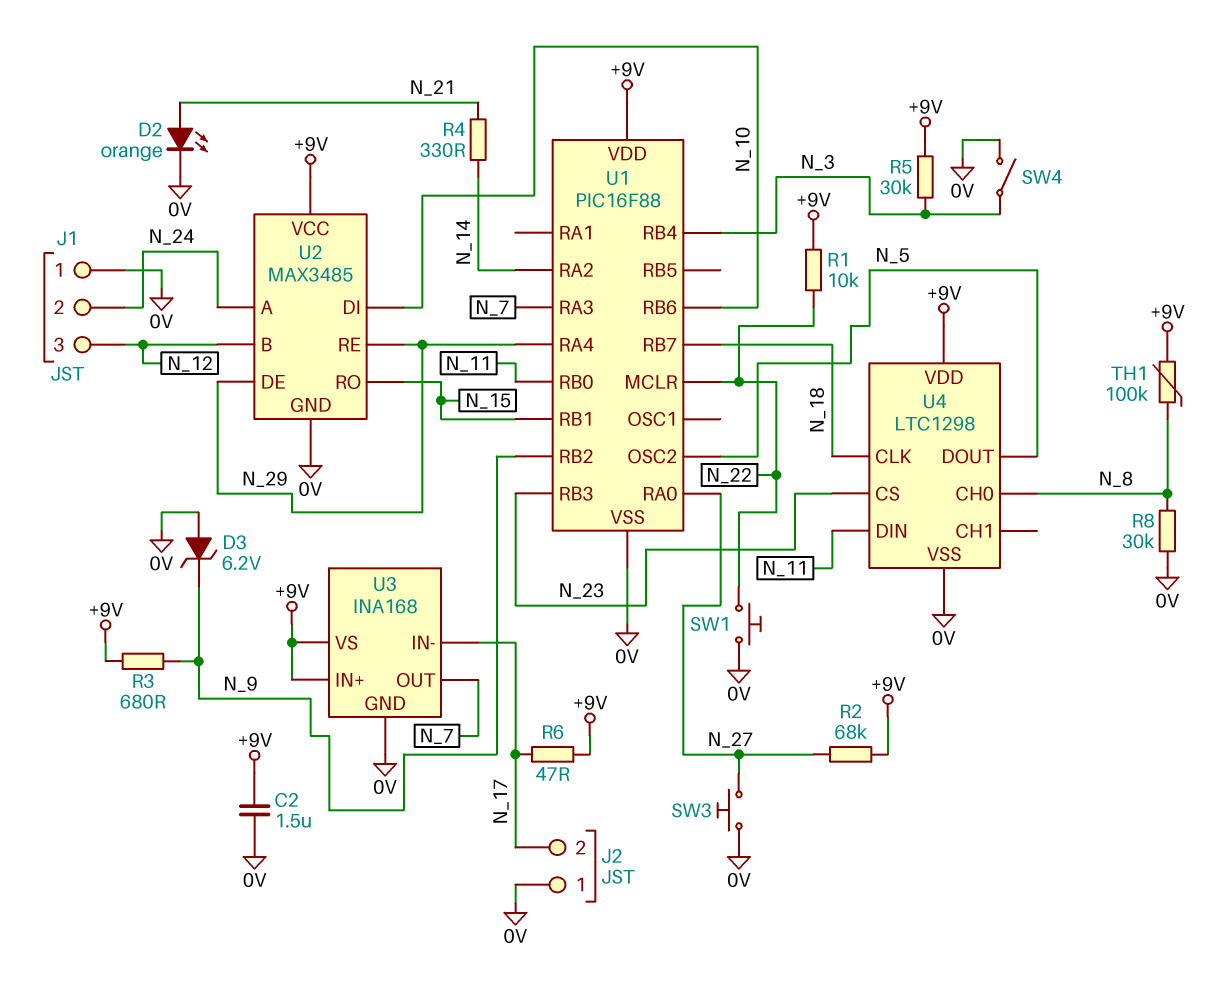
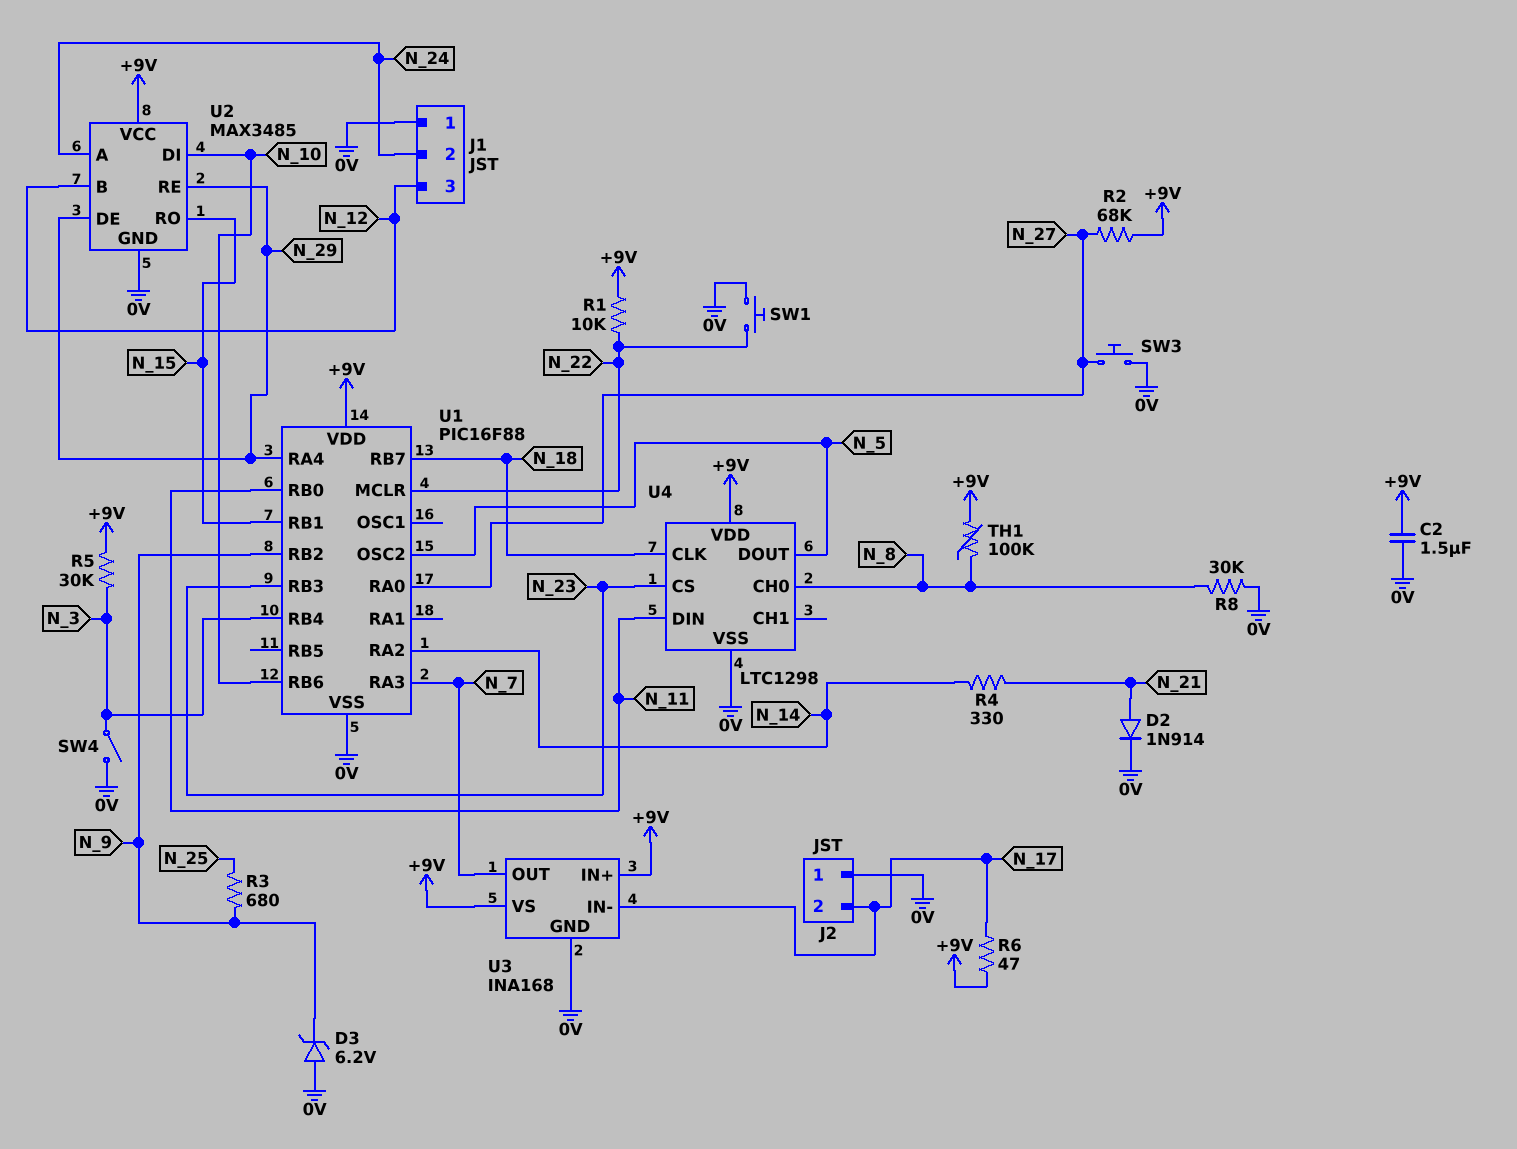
D2: LED orange (A N_21, K 0V) -> diode 1N914 (A N_21, K 0V)
R3: 680 (+9V, N_9) -> 680 (N_9, N_25)

